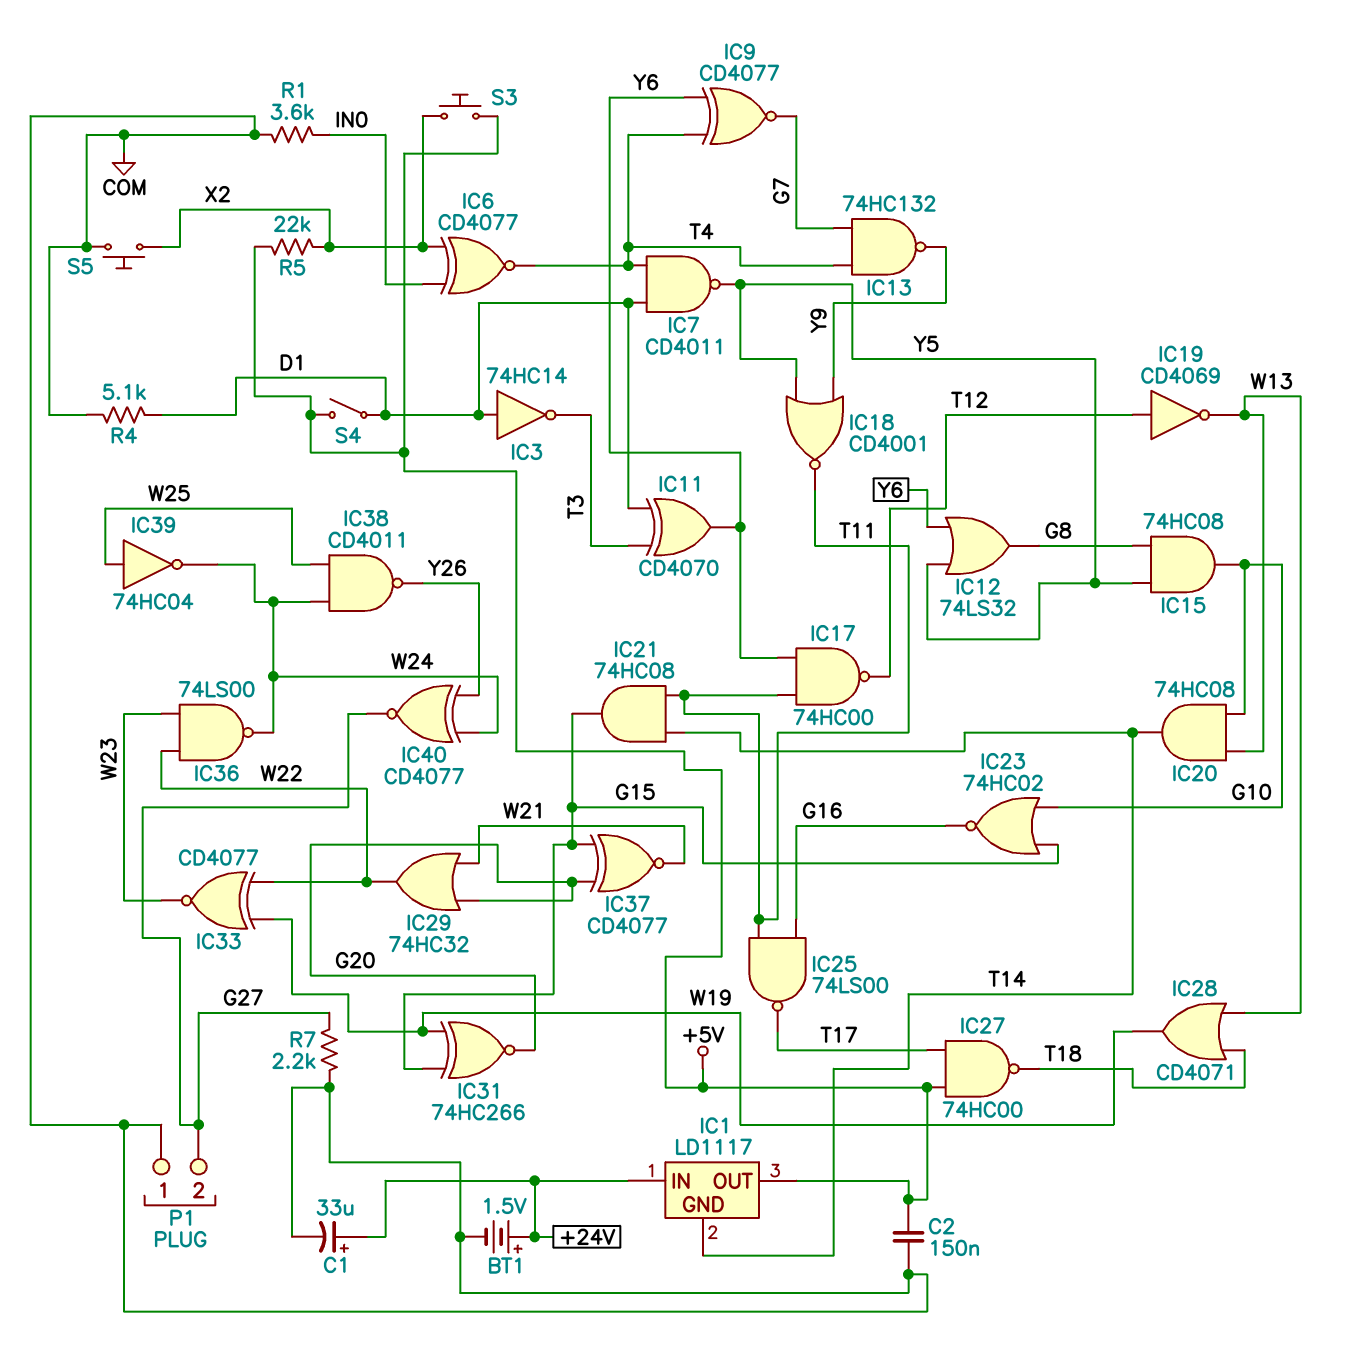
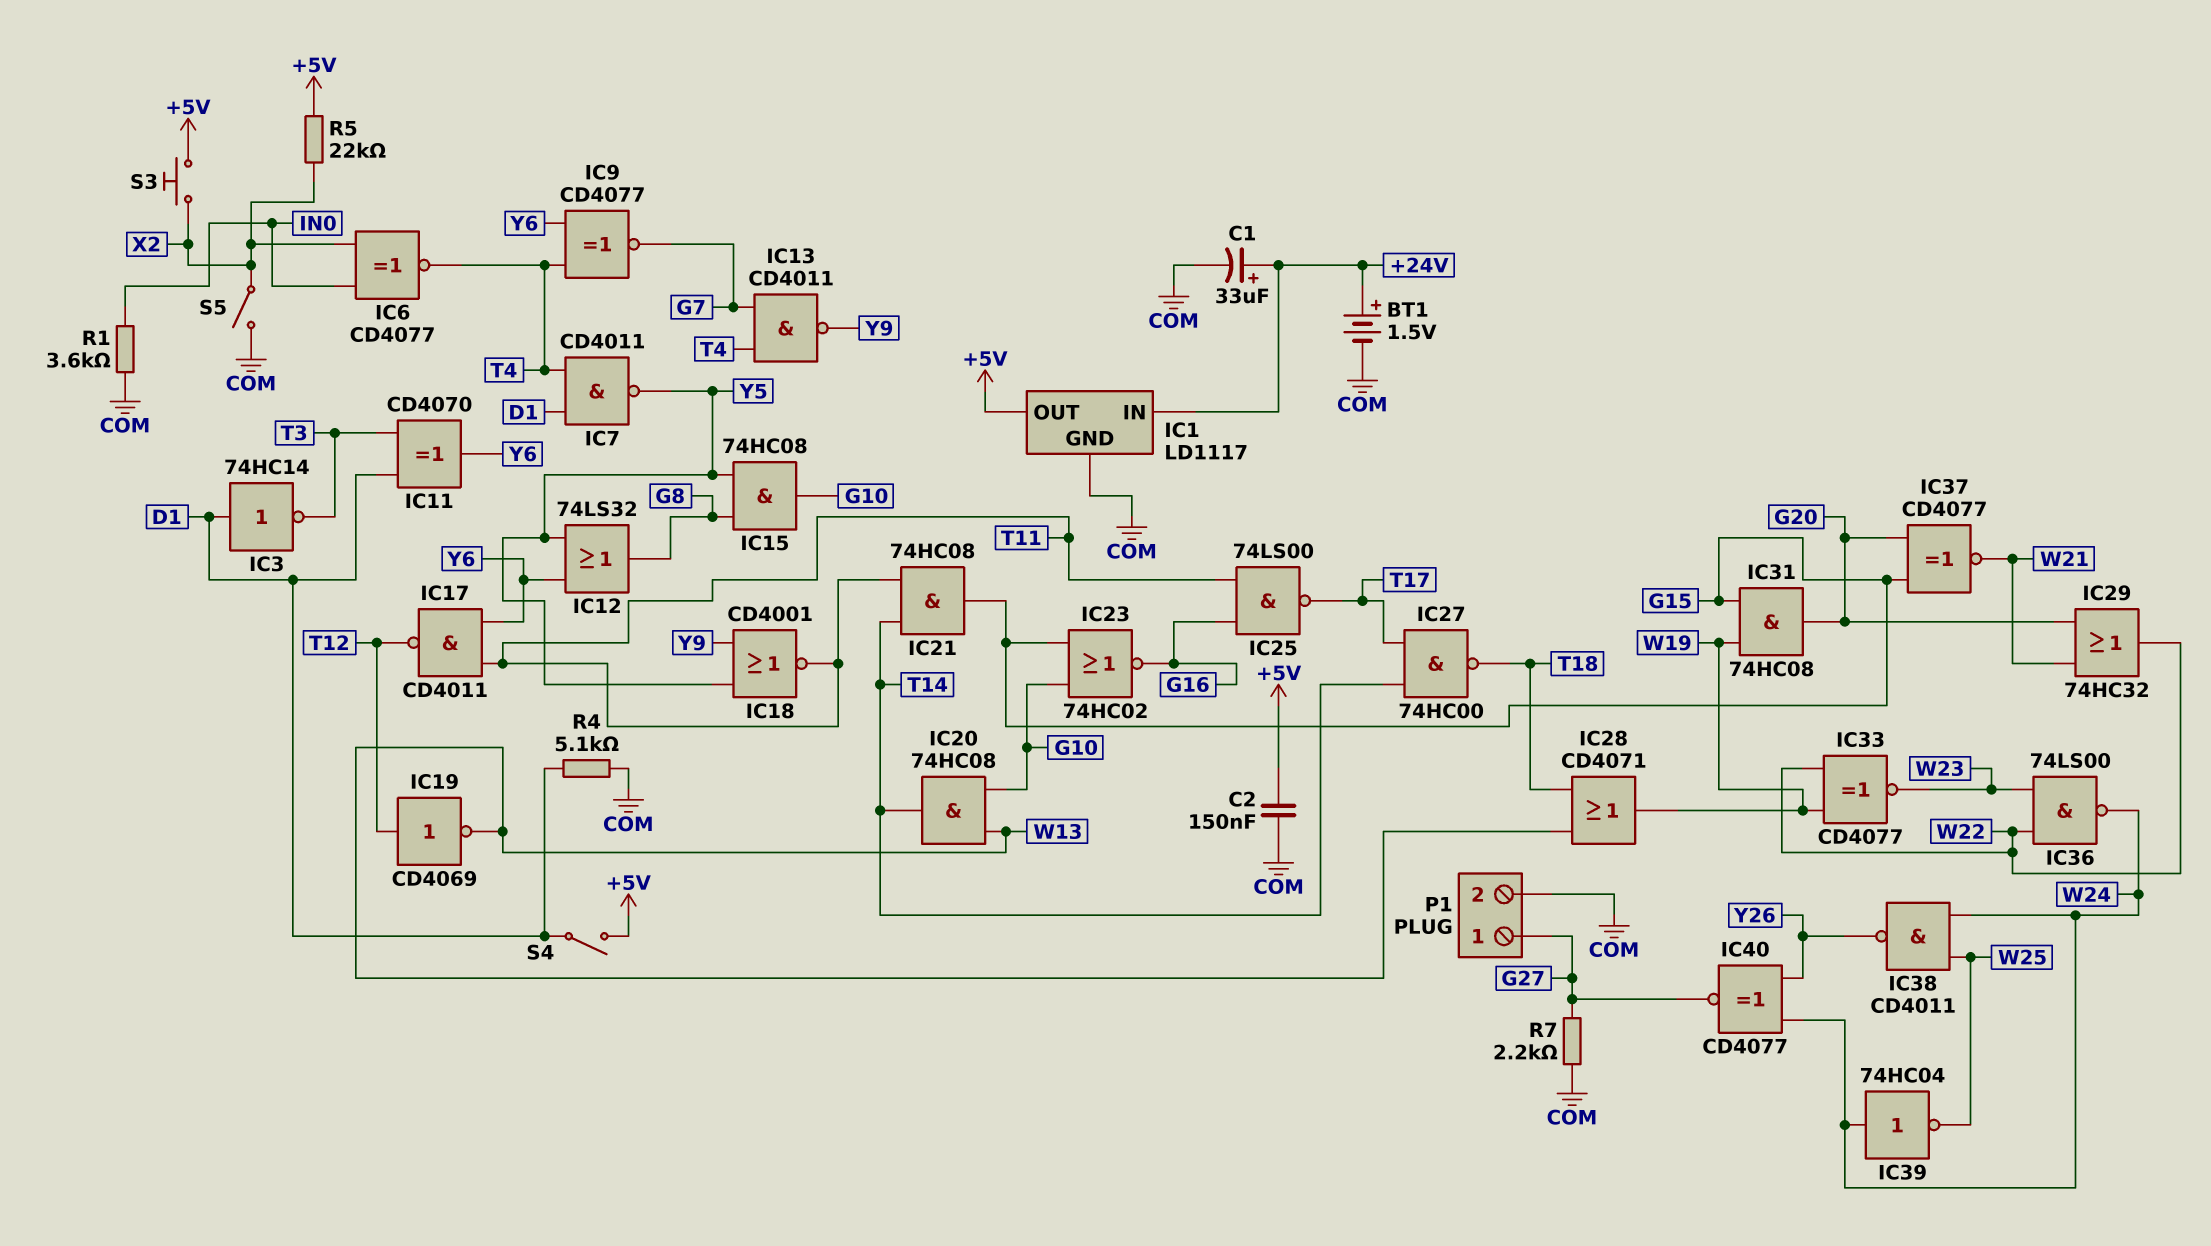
IC1 pin GND: T14 -> COM
IC13: NAND 74HC132 (in G7, in T4, out Y9) -> NAND CD4011 (in G7, in T4, out Y9)
IC17: NAND 74HC00 (in T11, in Y6, out T12) -> NAND CD4011 (in T11, in Y6, out T12)
IC27: NAND 74HC00 (in +5V, in T17, out T18) -> NAND 74HC00 (in T14, in T17, out T18)
IC31: XNOR 74HC266 (in G15, in W19, out G20) -> AND 74HC08 (in G15, in W19, out G20)
IC39: NOT 74HC04 (in W25, out W24) -> NOT 74HC04 (in W24, out W25)
P1 pin 1: COM -> G27
P1 pin 2: G27 -> COM
S5: button (COM, X2) -> switch (COM, X2)

